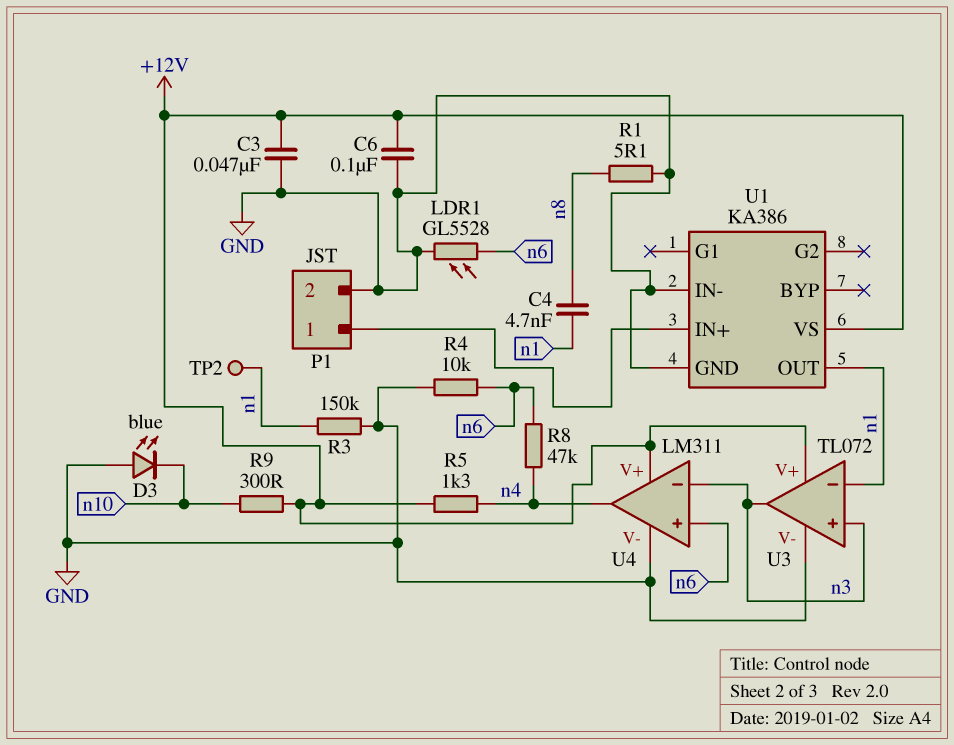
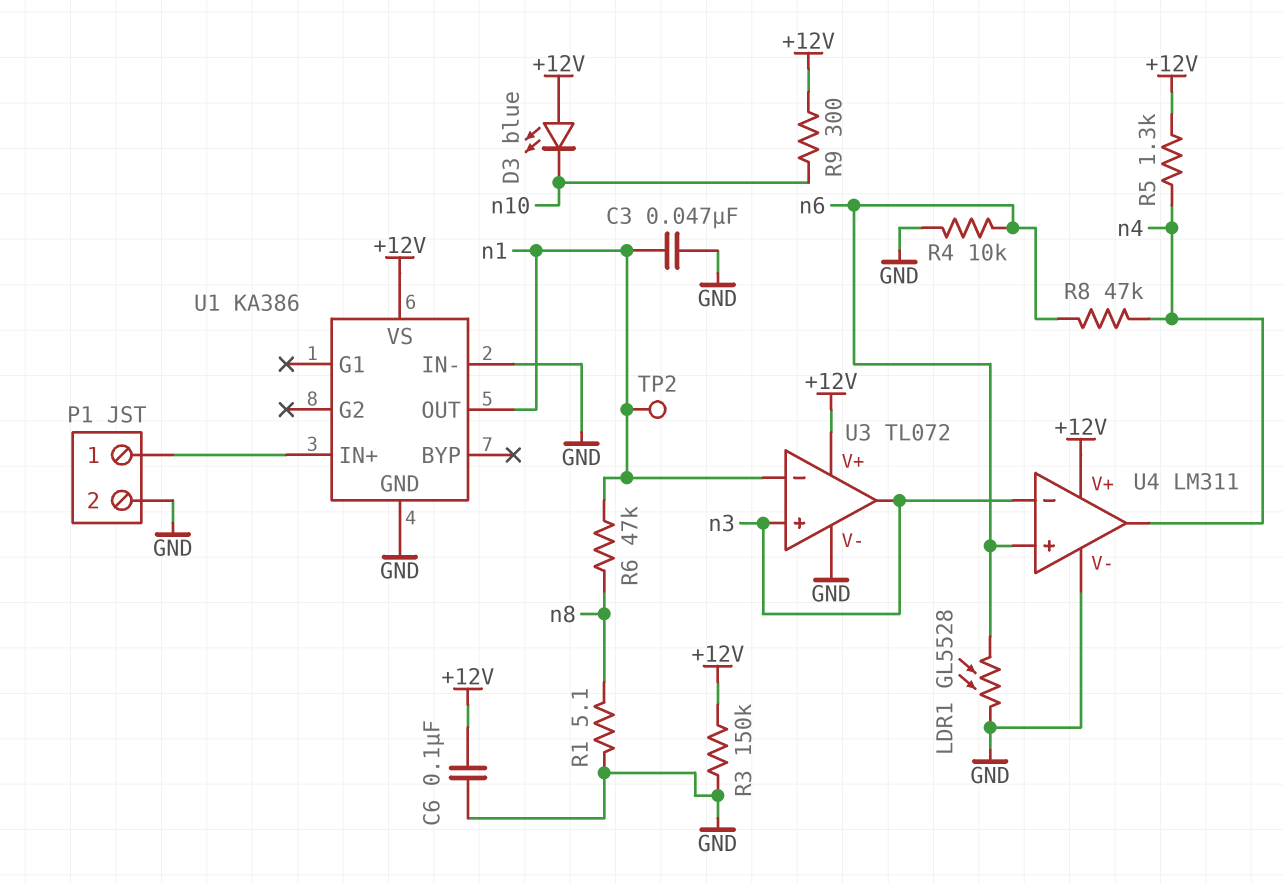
C3: 47nF (+12V, GND) -> 47nF (GND, n1)
C4: 4.7nF (n1, n8) -> none
D3: LED blue (A GND, K n10) -> LED blue (A +12V, K n10)
R3: 150k (GND, n1) -> 150k (+12V, GND)
R6: none -> 47k (n1, n8)

